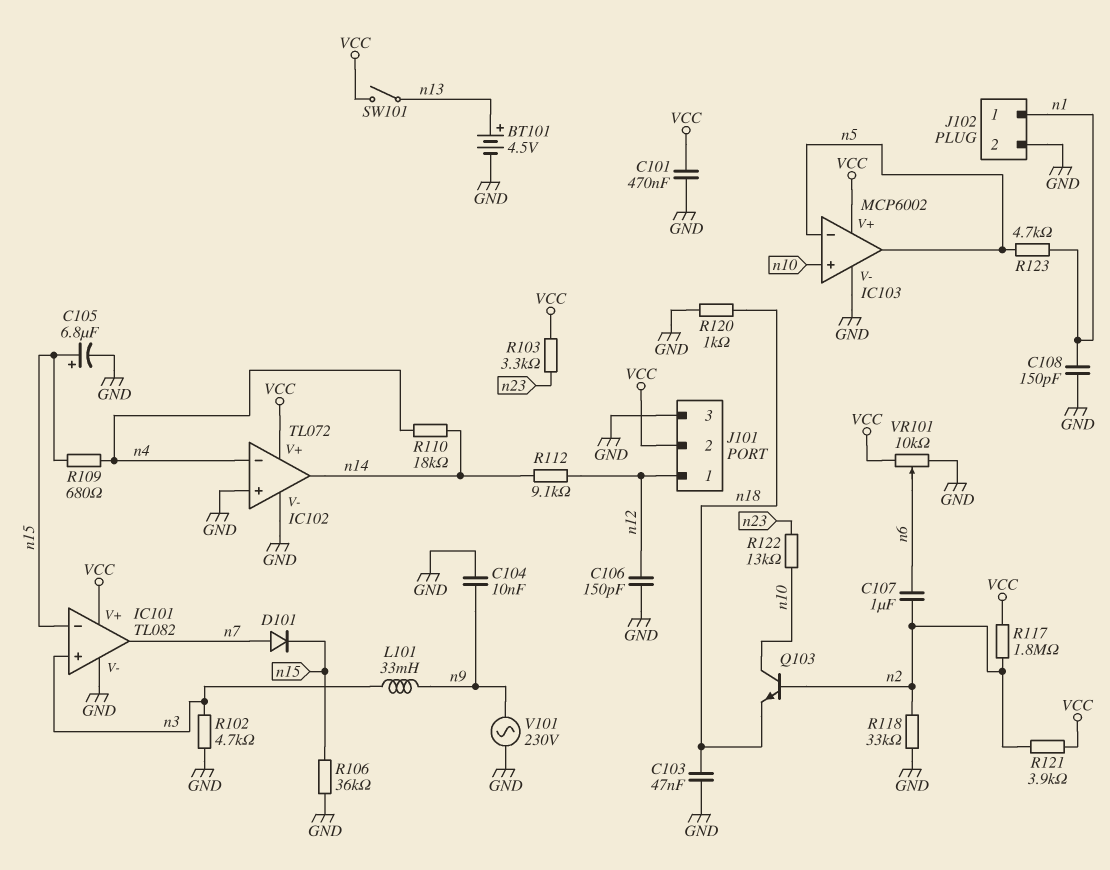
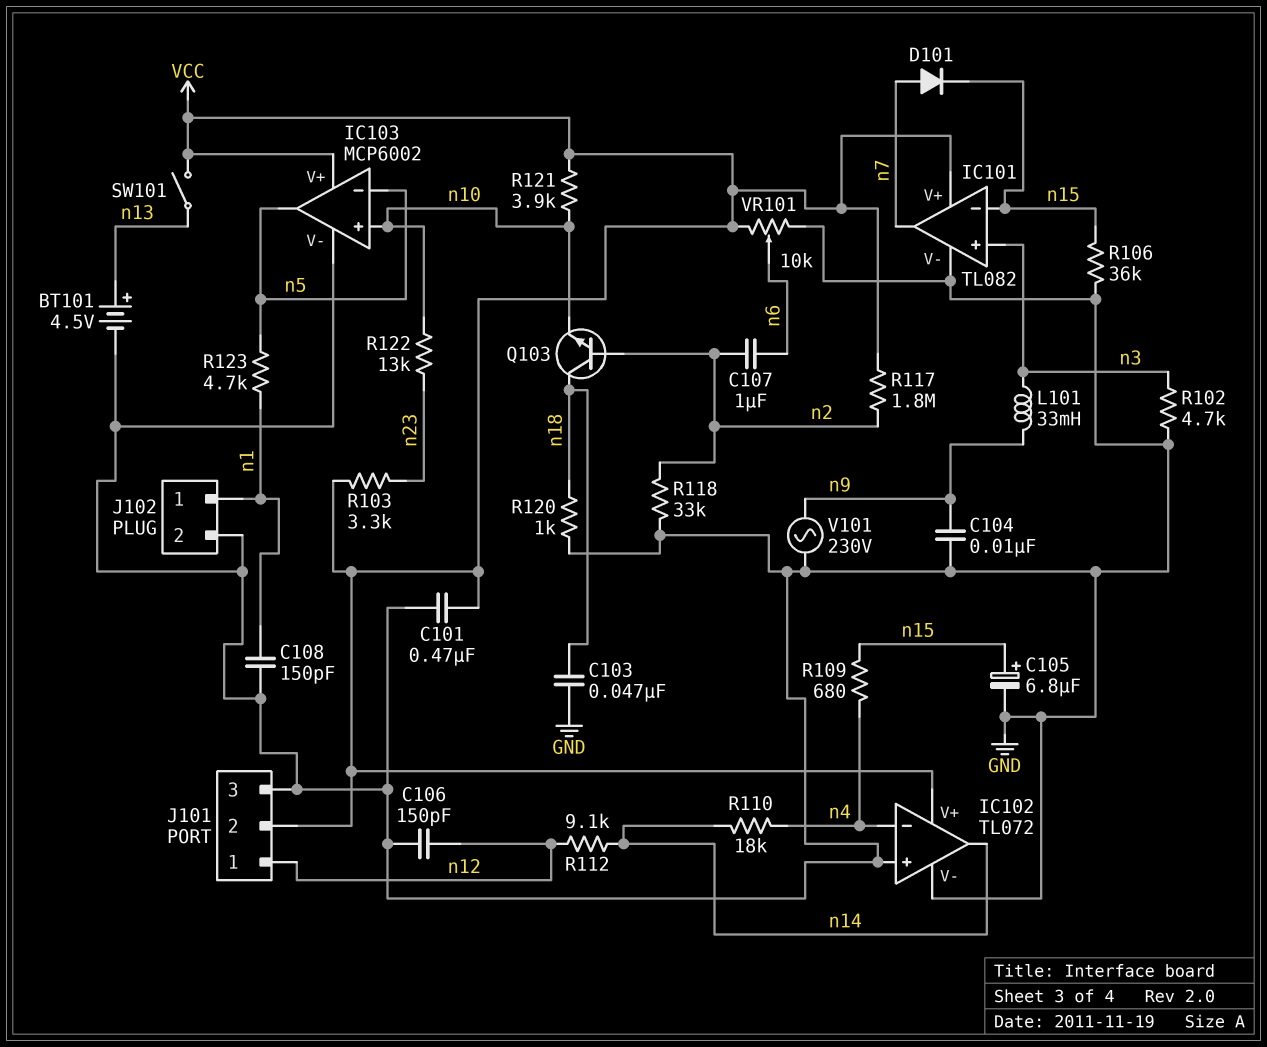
Q103: NPN (B n2, C n10, E n18) -> NPN (B n2, C n18, E n10)
R121: 3.9k (VCC, n2) -> 3.9k (VCC, n10)

